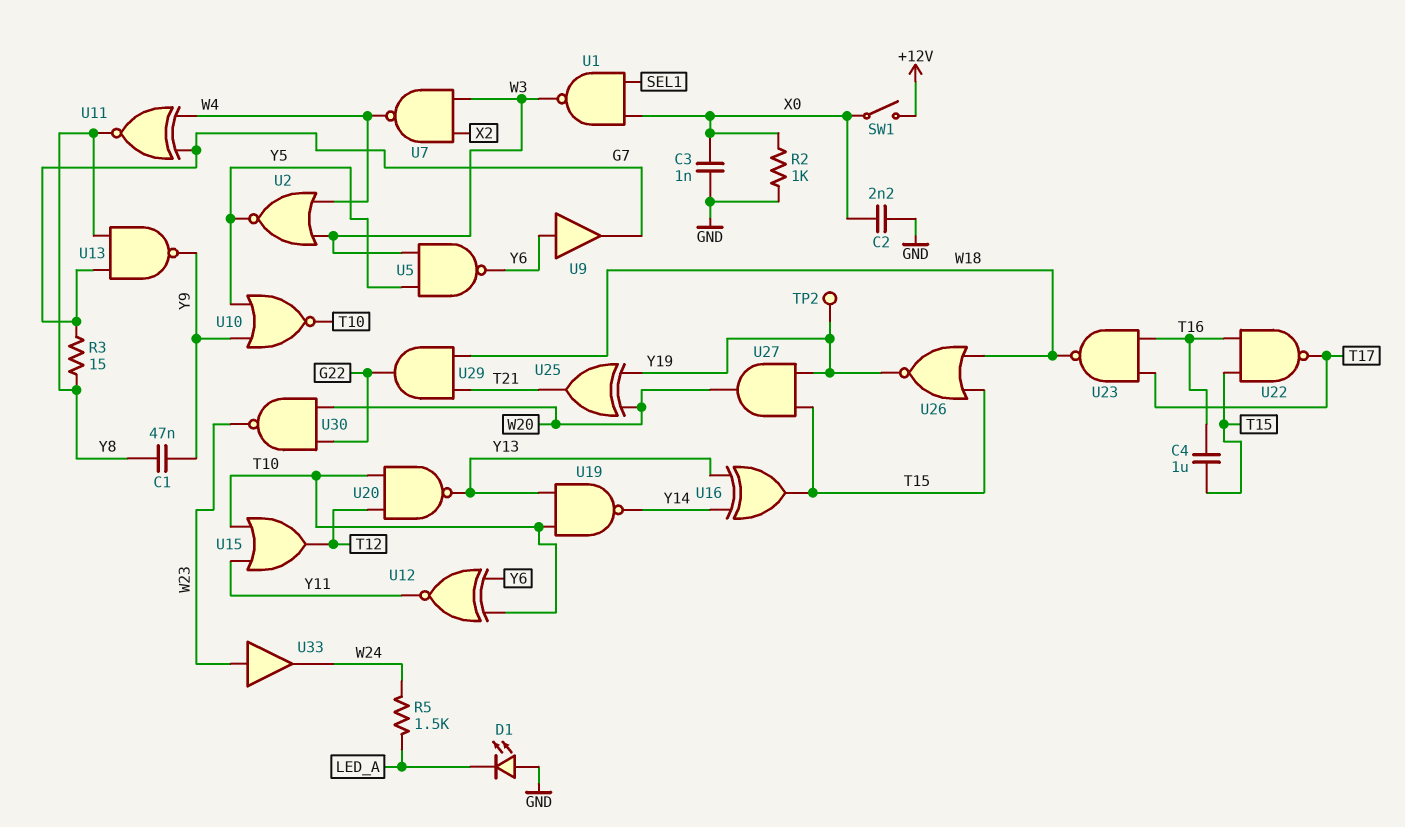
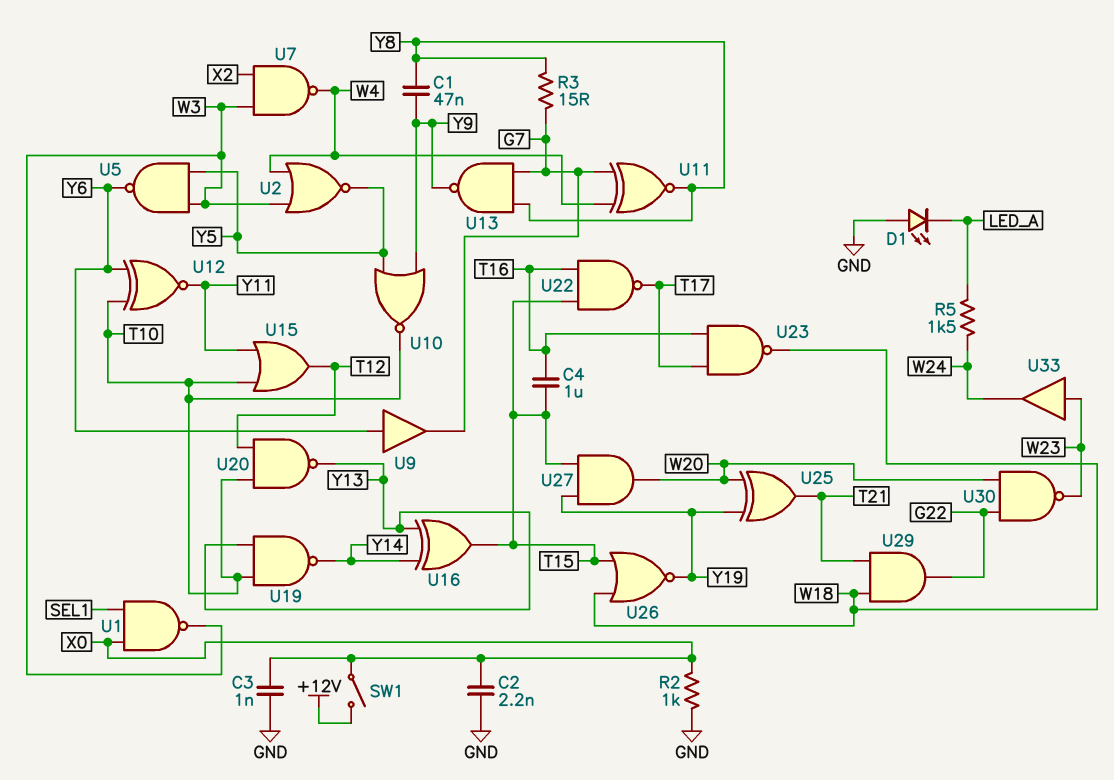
TP2: test point (Y19) -> none

